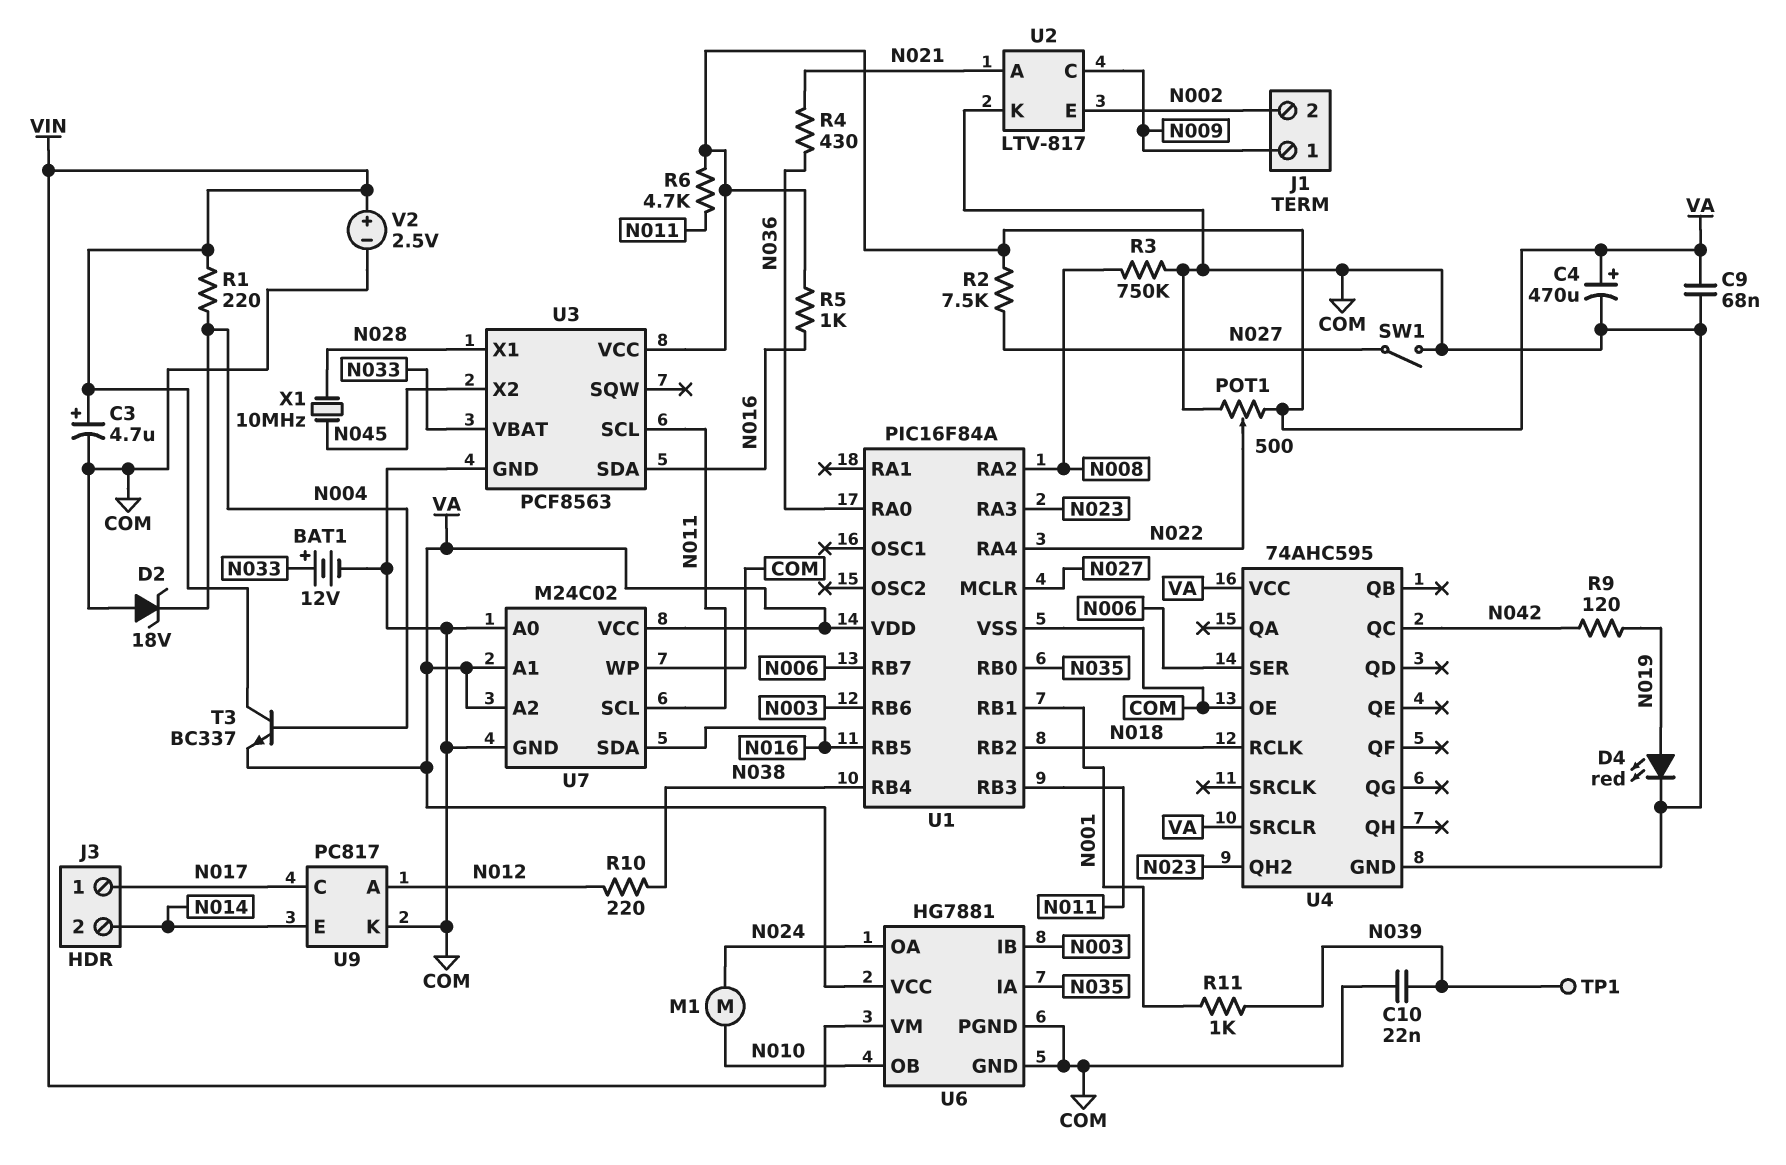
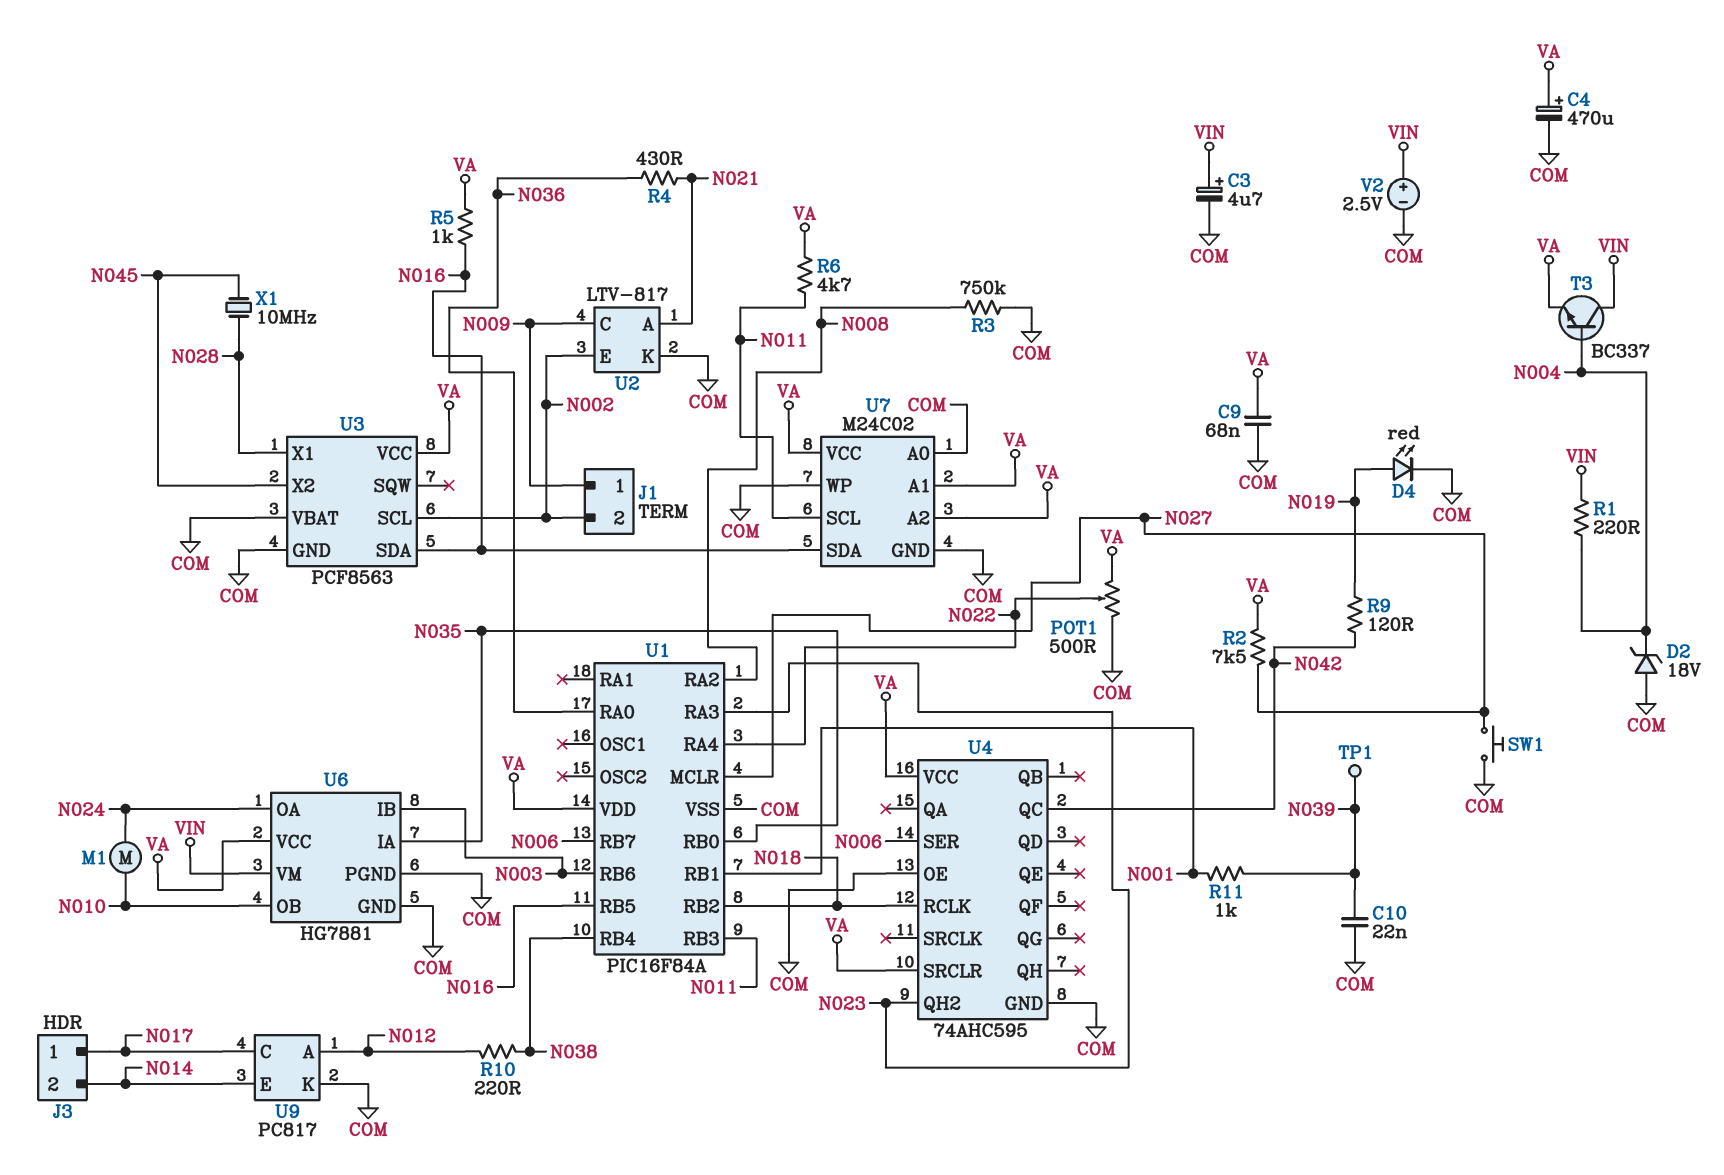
BAT1: 12V (plus N033, minus COM) -> none
SW1: switch (COM, N027) -> button (COM, N027)
U3 pin SCL: N011 -> N002
U3 pin VBAT: N033 -> COM

